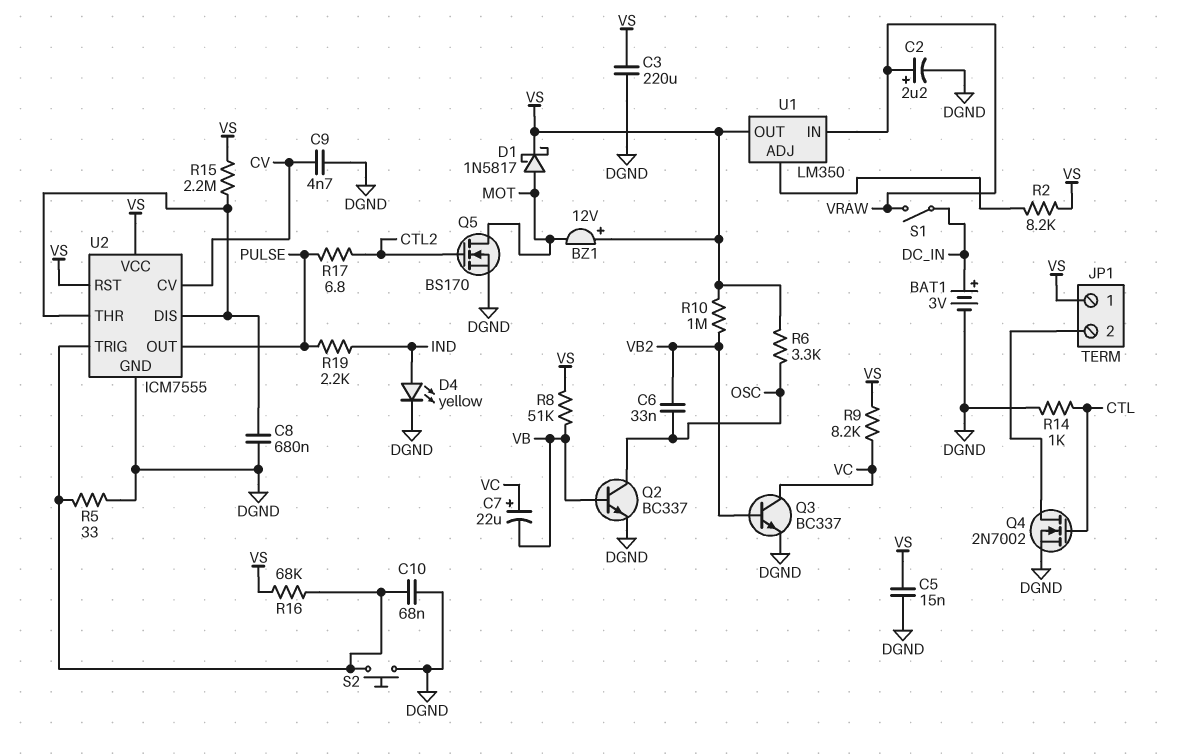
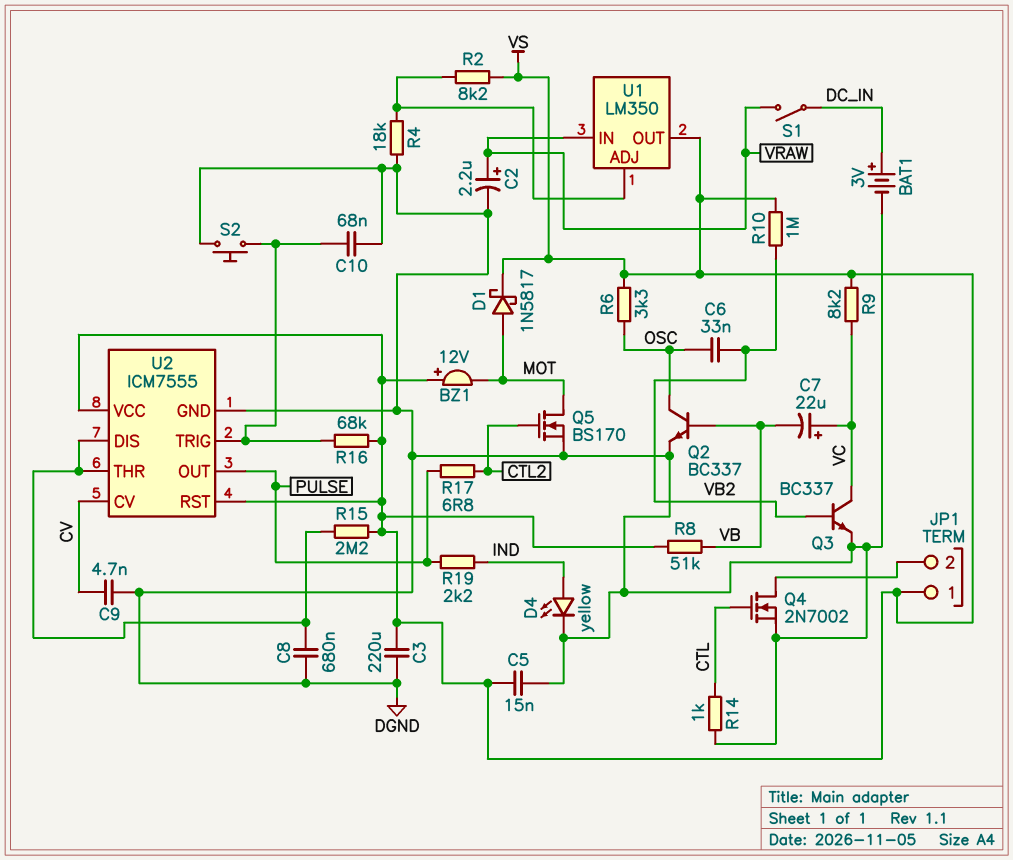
R4: none -> 18k (DGND, U1/ADJ)
R5: 33 (DGND, U2/TRIG) -> none

